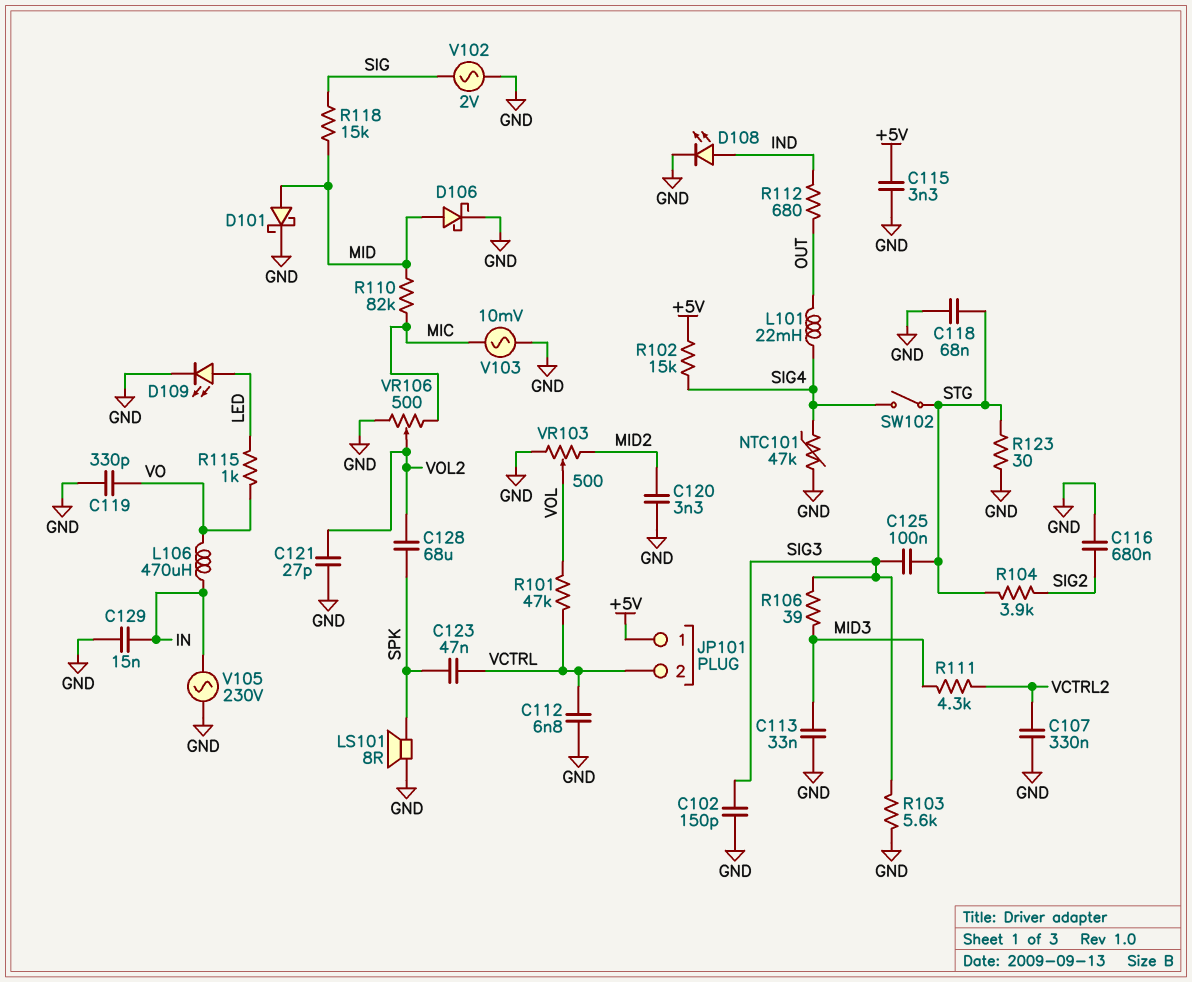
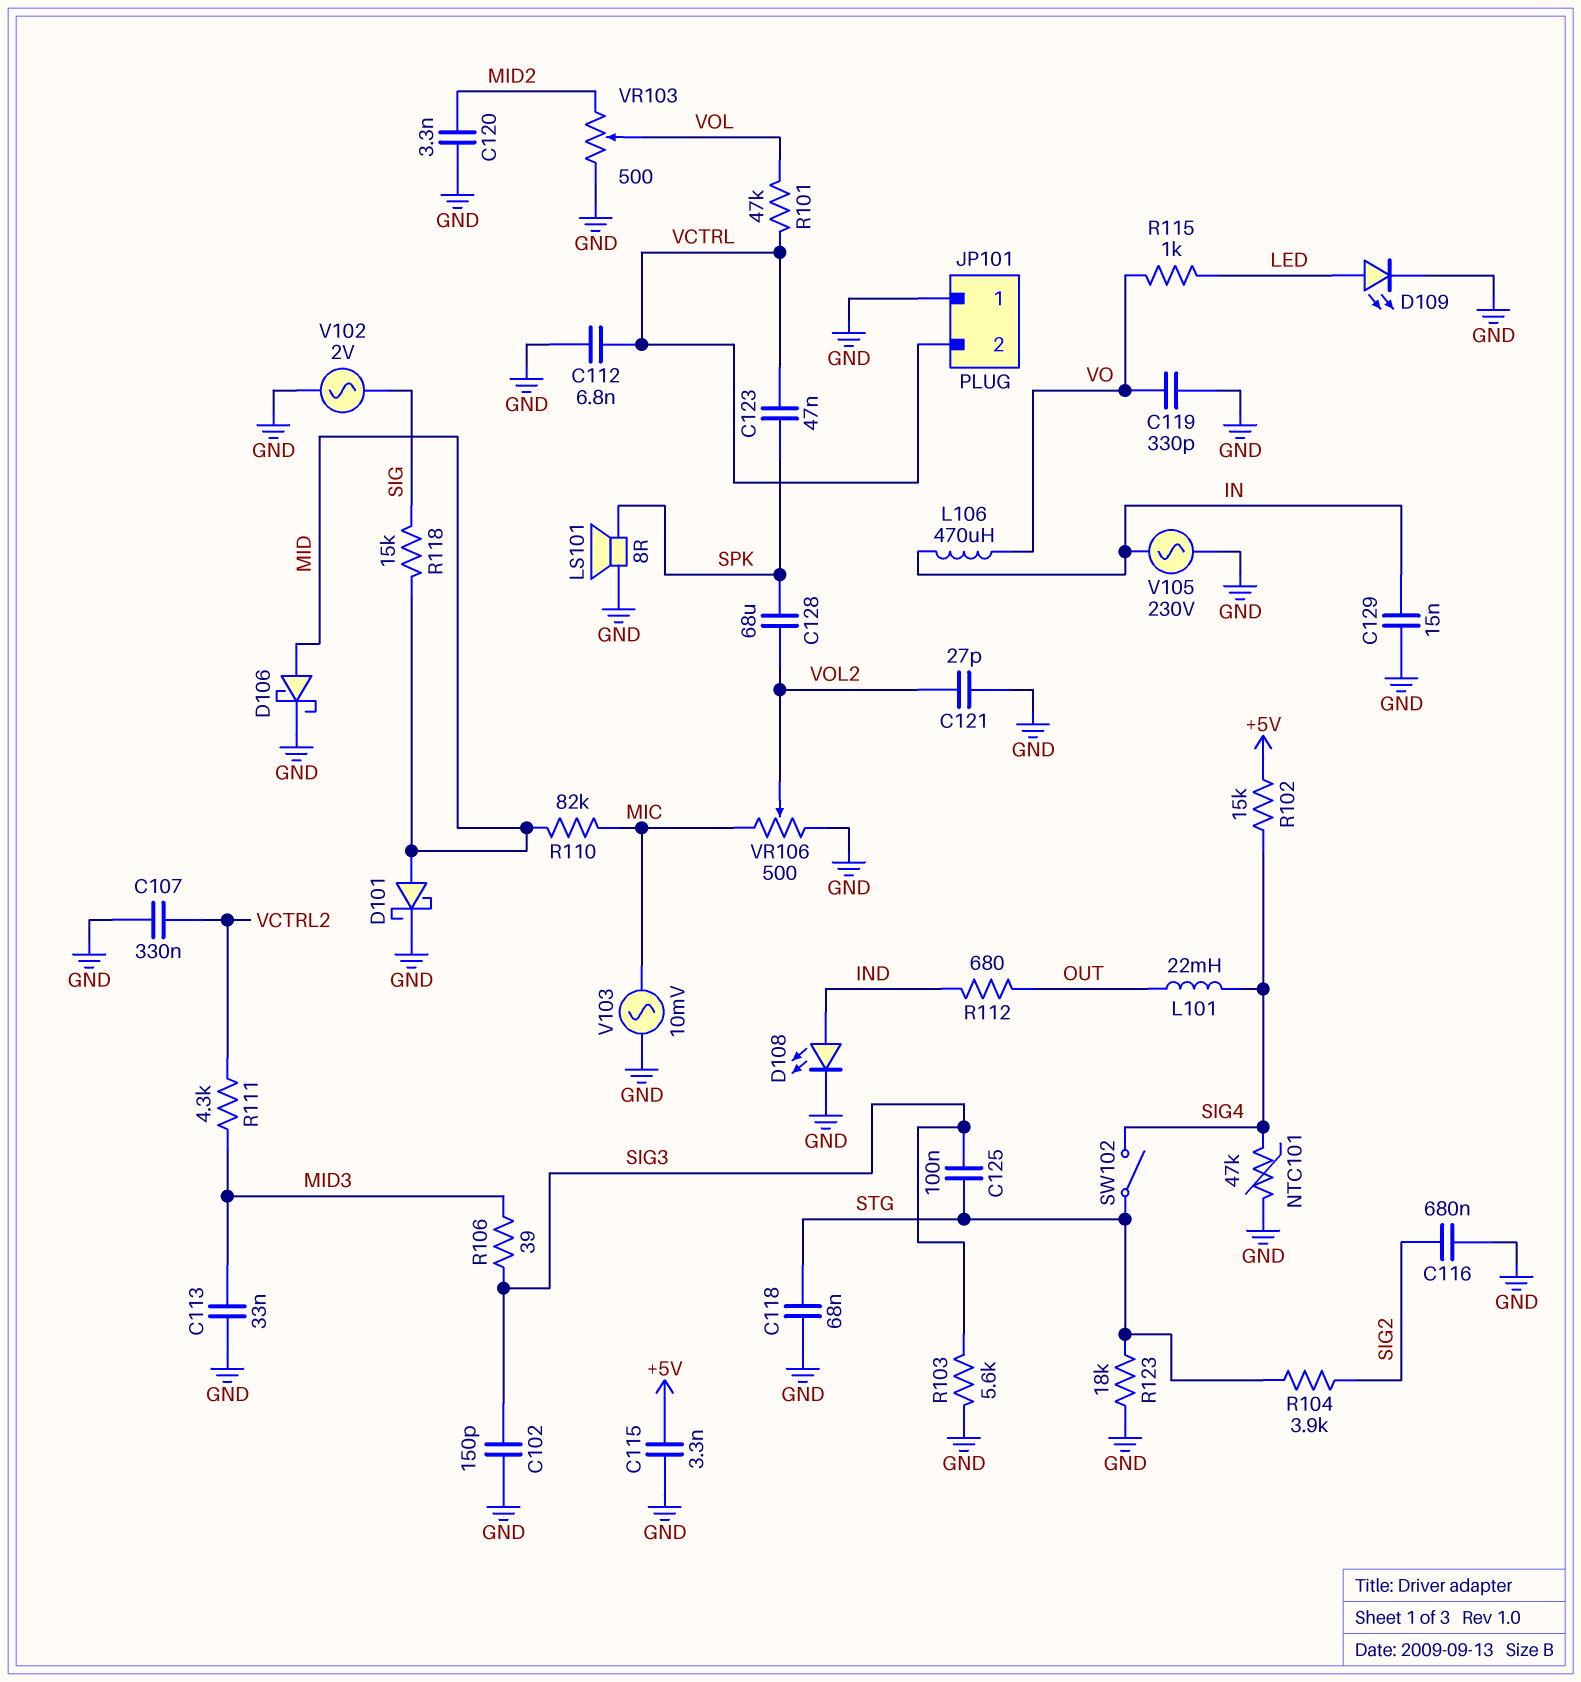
JP101 pin 1: +5V -> GND
R123: 30 (GND, STG) -> 18k (GND, STG)

